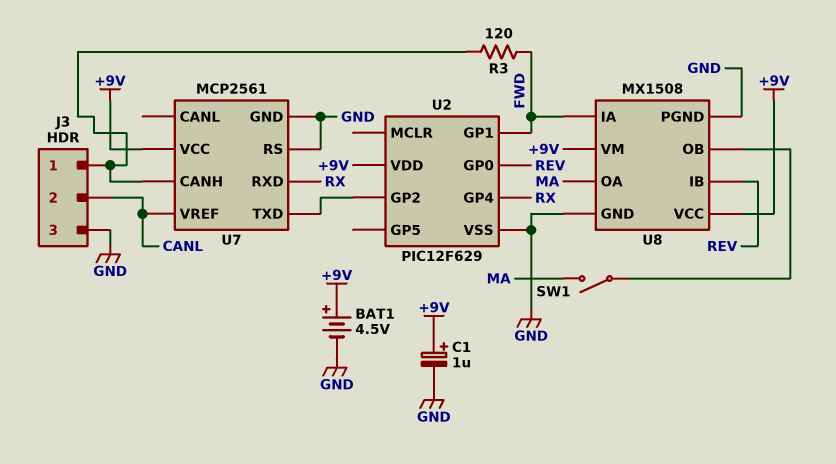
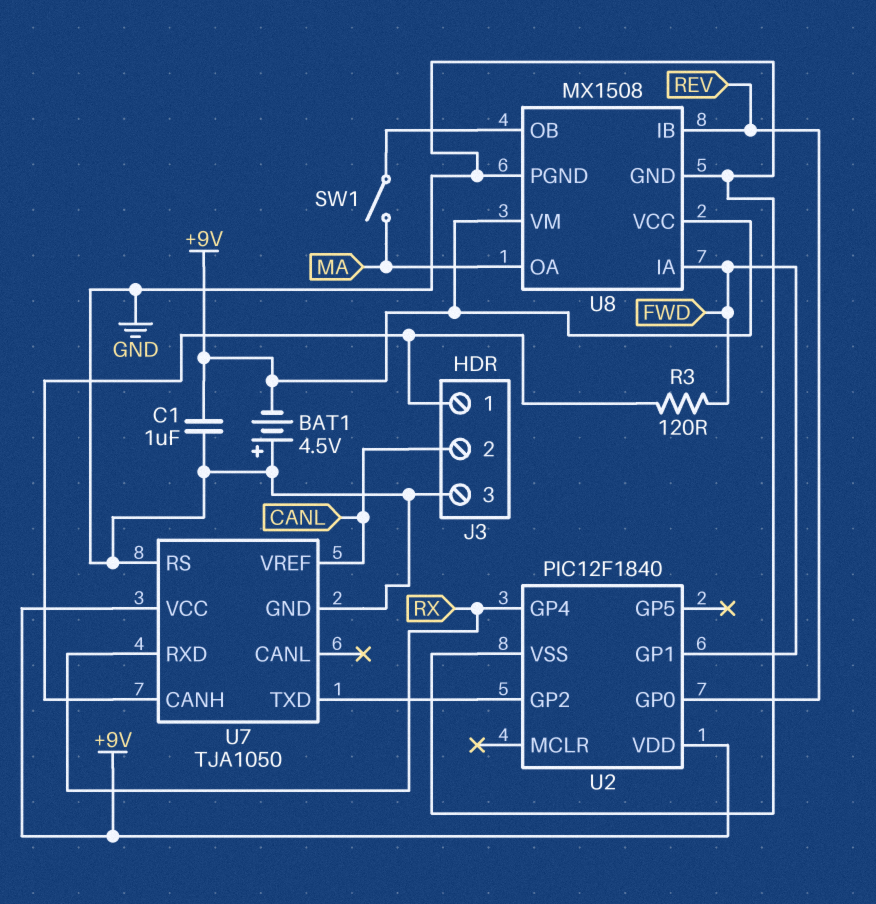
BAT1: 4.5V (plus +9V, minus GND) -> 4.5V (plus GND, minus +9V)
C1: 1uF (plus +9V, minus GND) -> 1uF (+9V, GND)
U2: PIC12F629 -> PIC12F1840
U7: MCP2561 -> TJA1050

